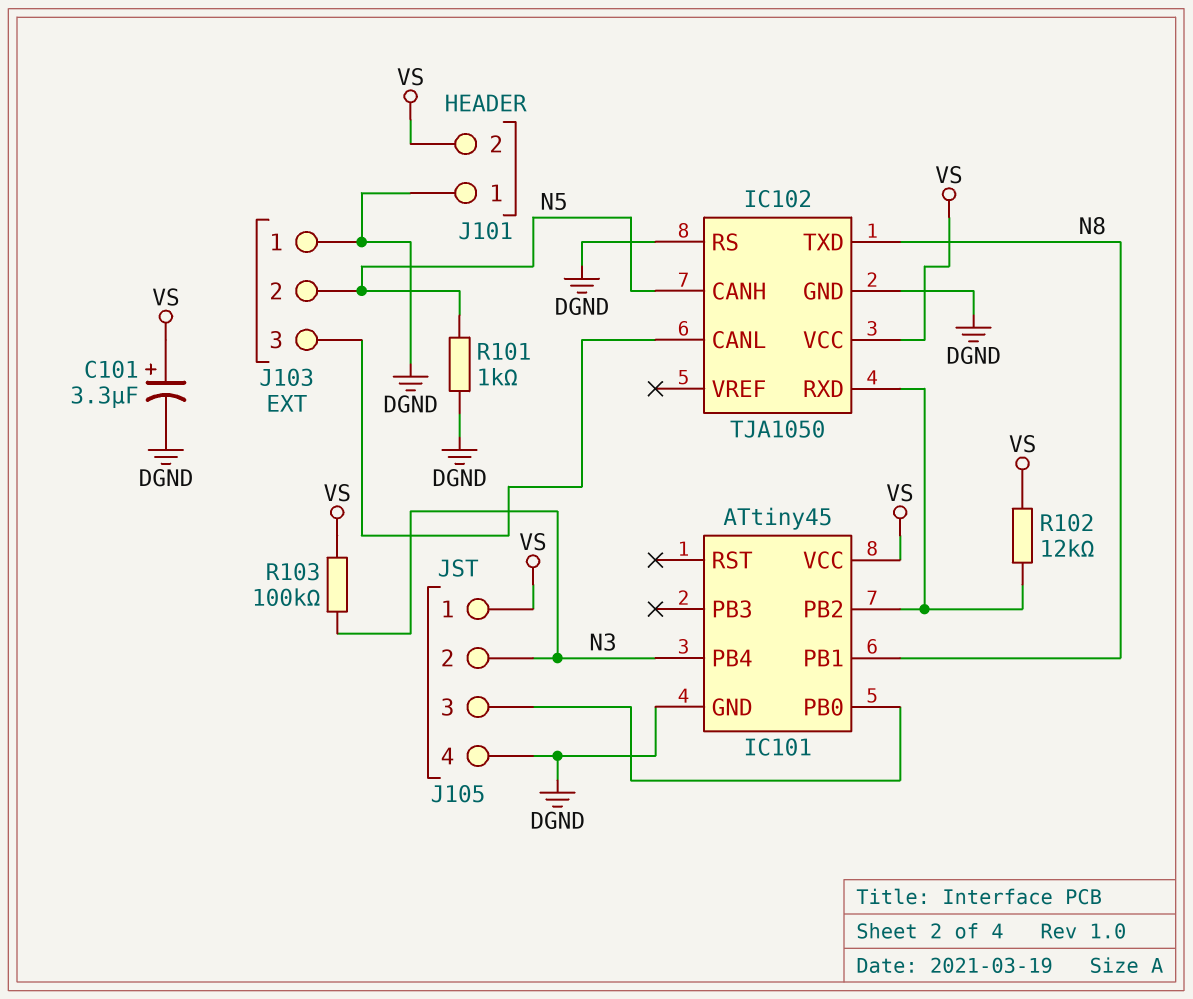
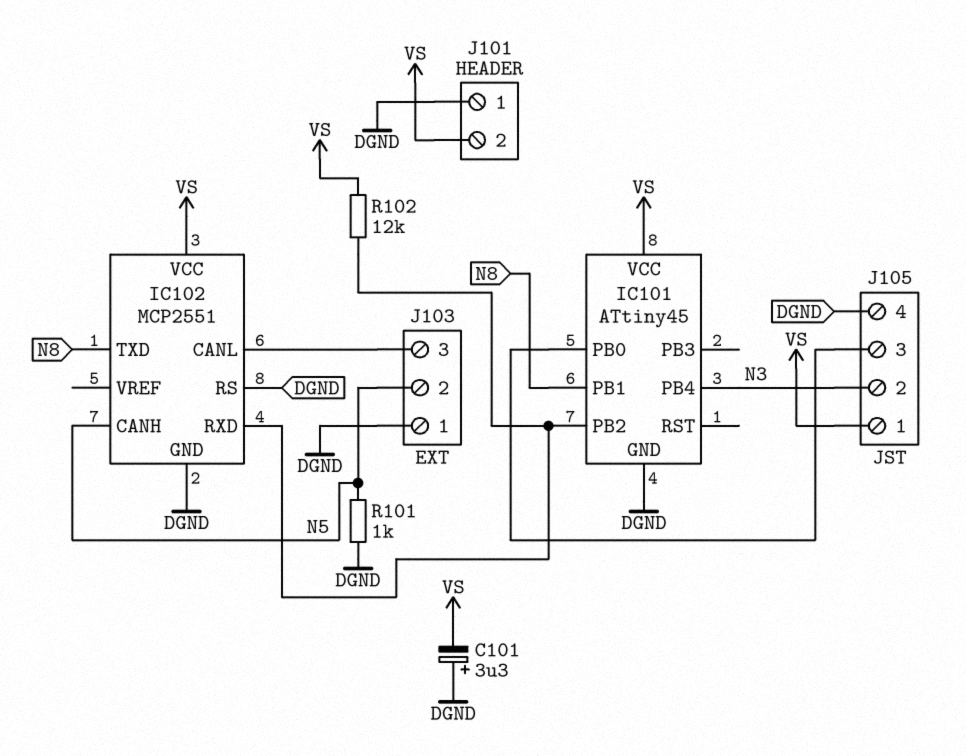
C101: 3.3uF (plus VS, minus DGND) -> 3.3uF (plus DGND, minus VS)
IC102: TJA1050 -> MCP2551
R103: 100k (N3, VS) -> none

